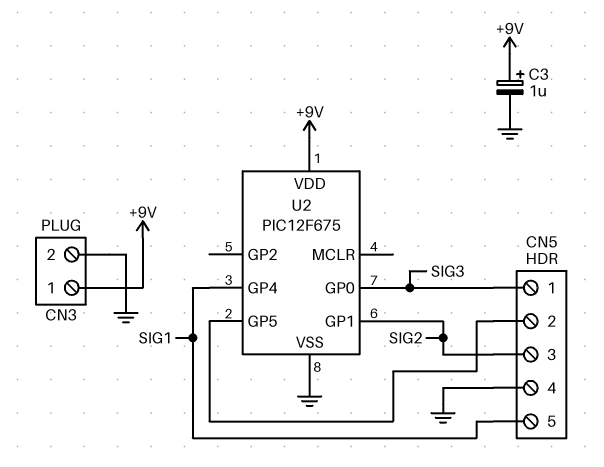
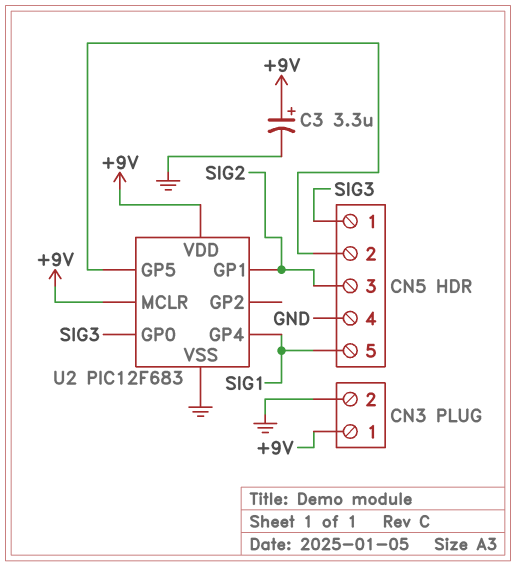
C3: 1uF (plus +9V, minus GND) -> 3.3uF (plus +9V, minus GND)
U2: PIC12F675 -> PIC12F683
U2 pin MCLR: none -> +9V

